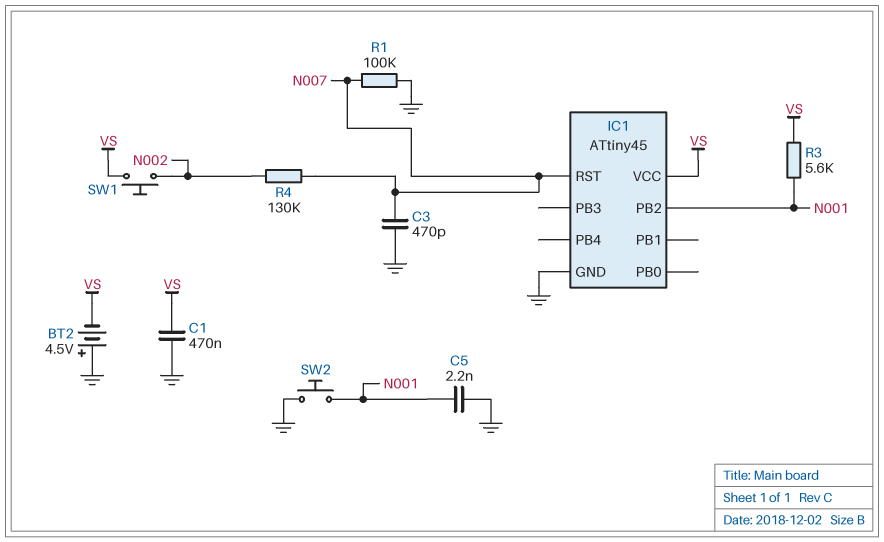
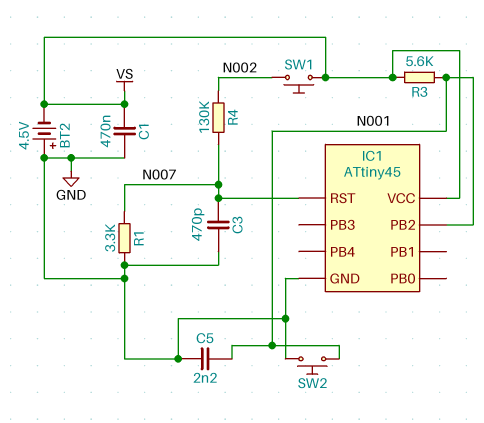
R1: 100k (GND, N007) -> 3.3k (GND, N007)

